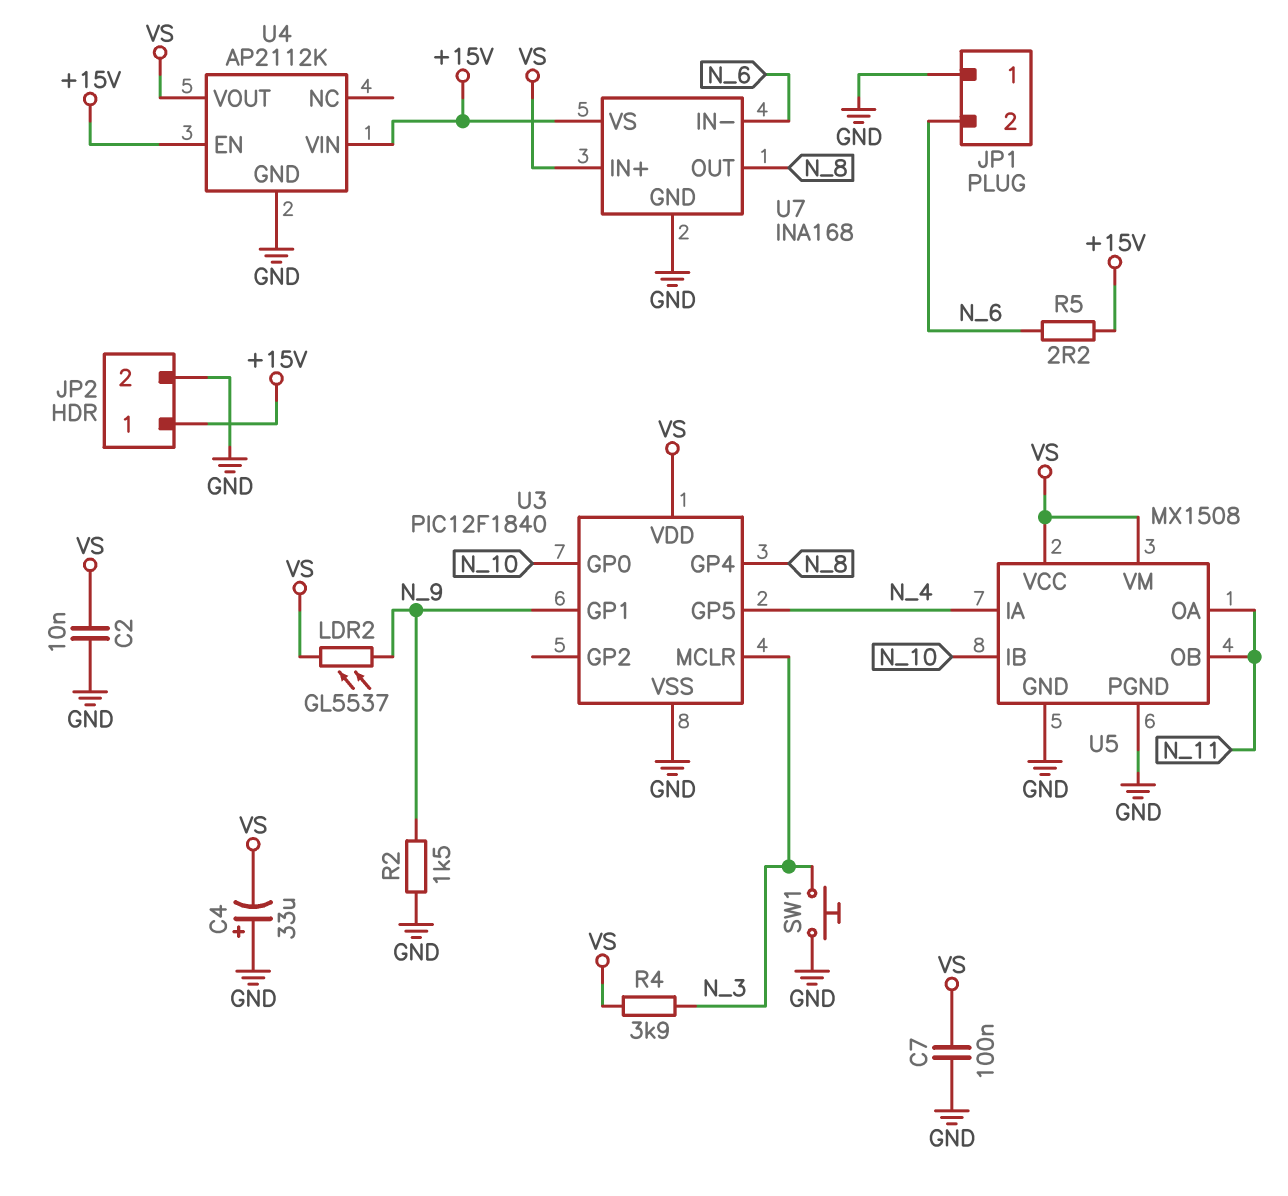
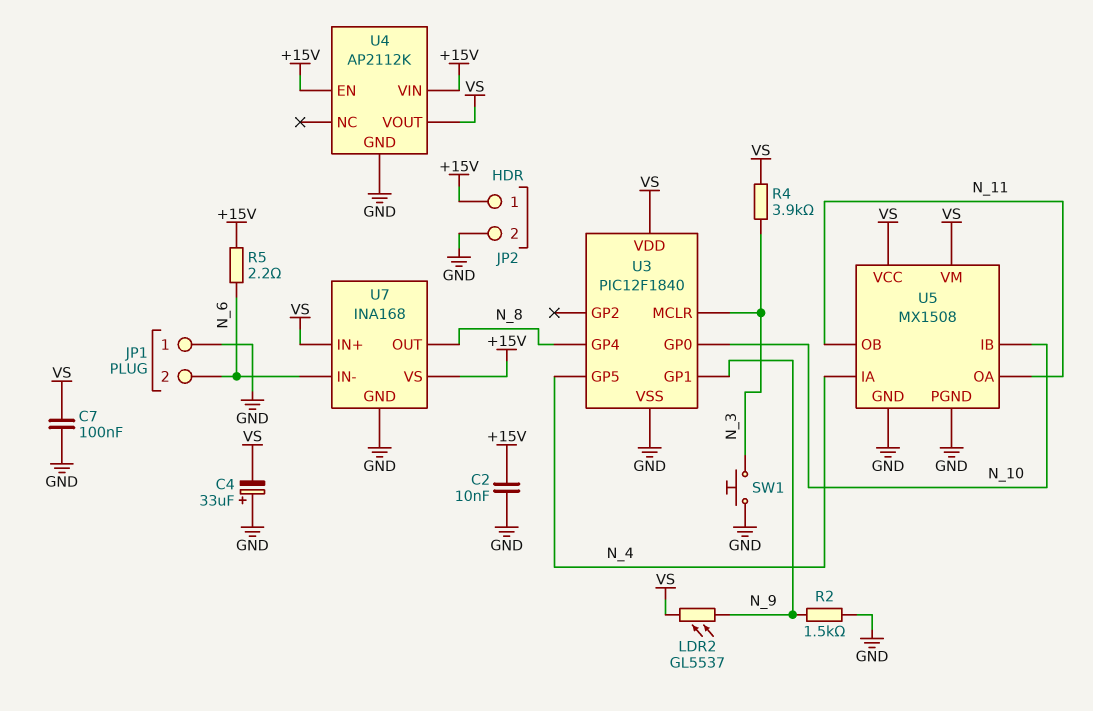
C2: 10nF (GND, VS) -> 10nF (+15V, GND)

